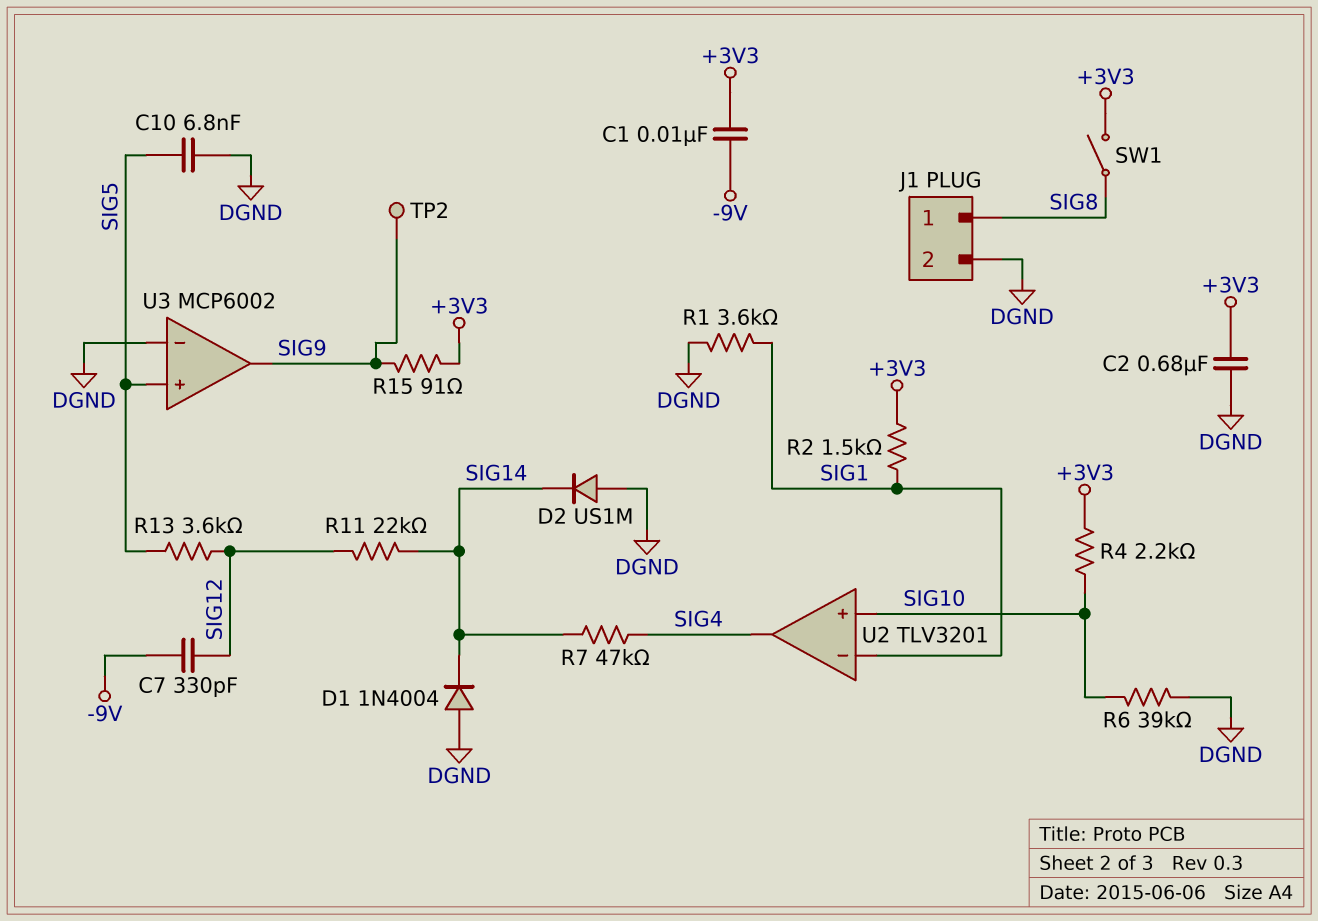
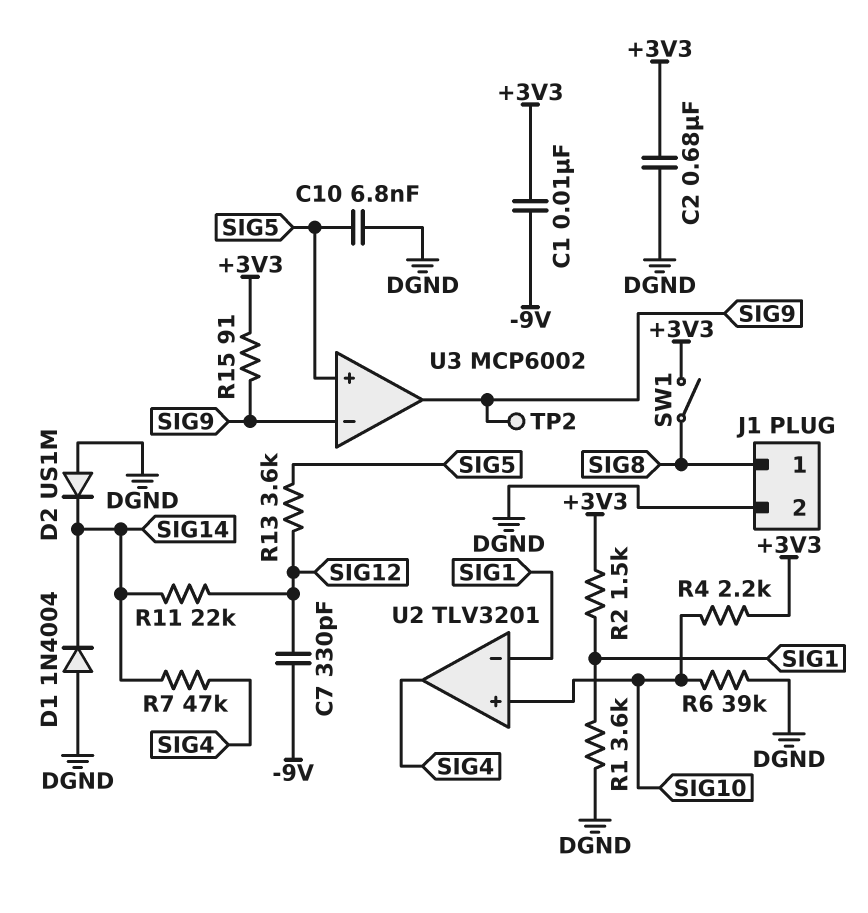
U3 pin in-: DGND -> SIG9

